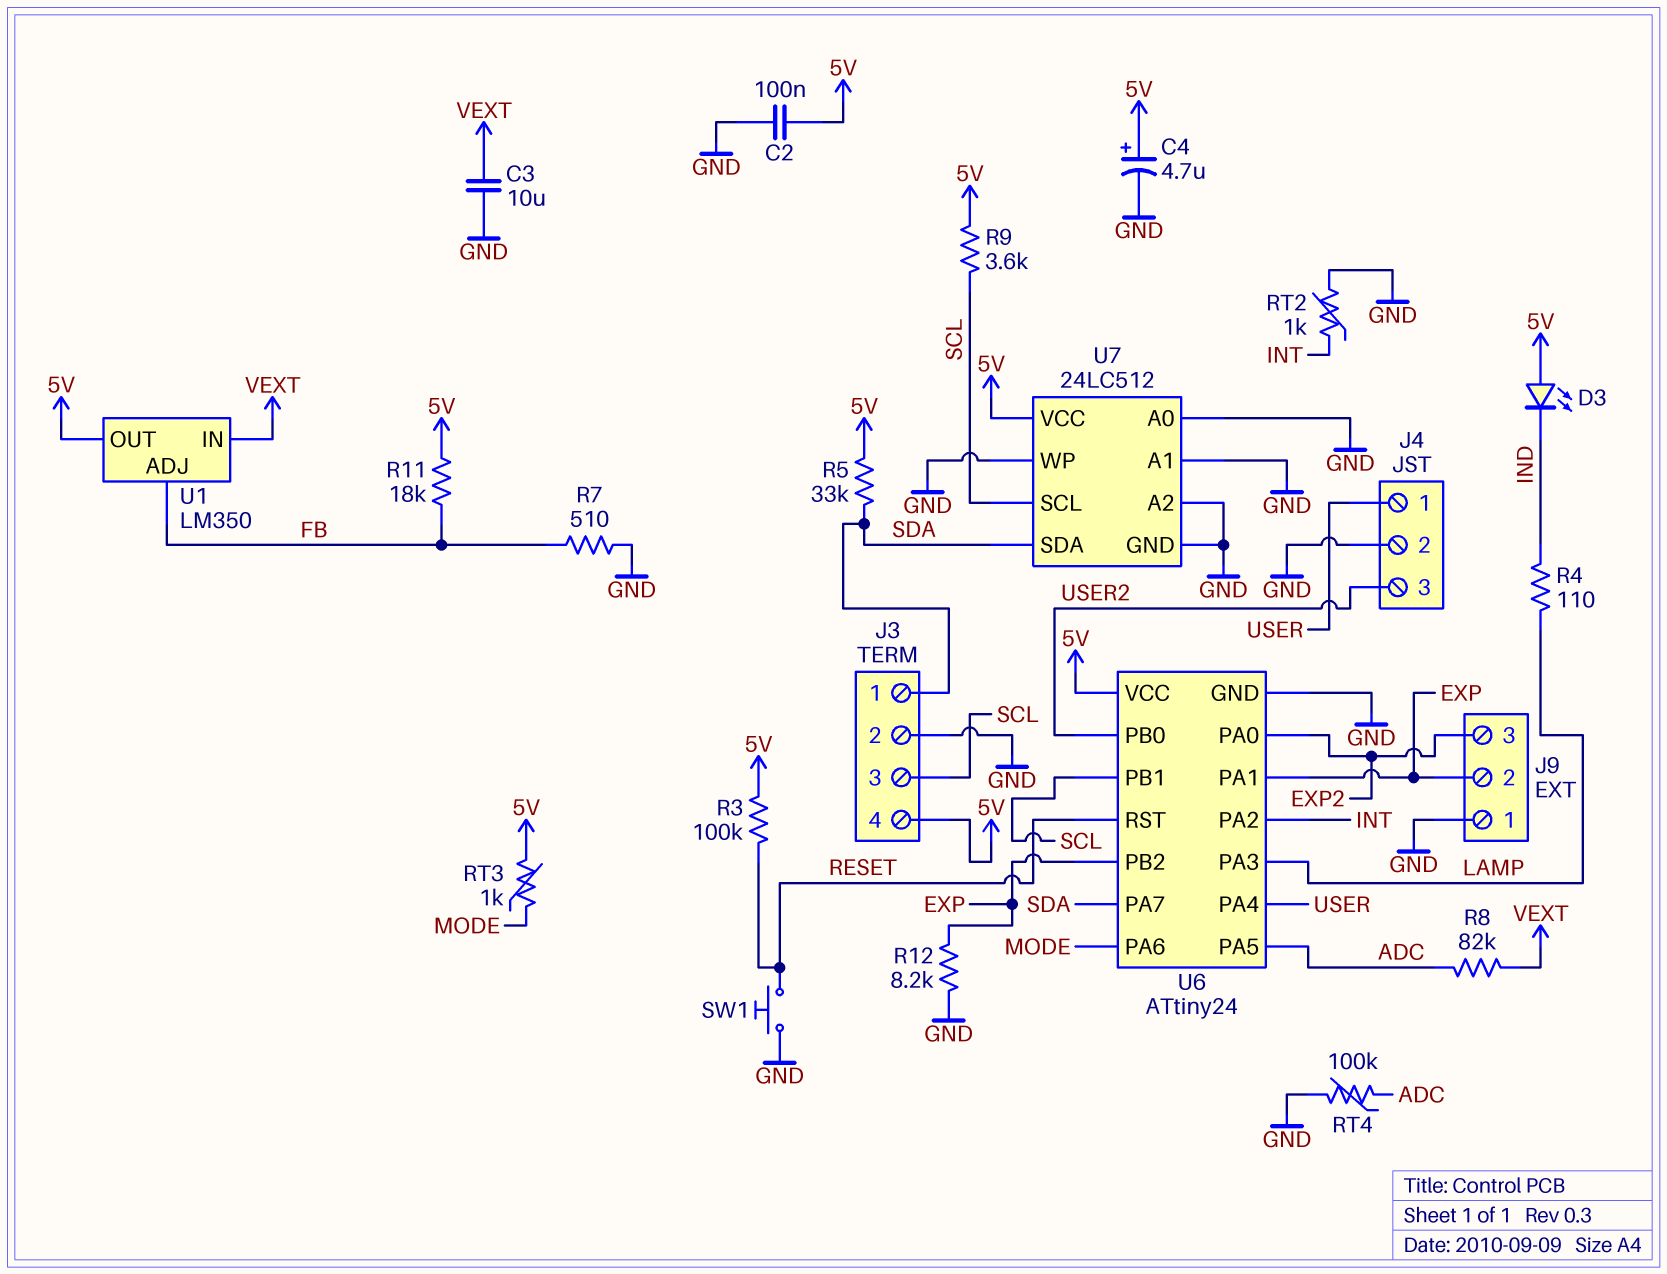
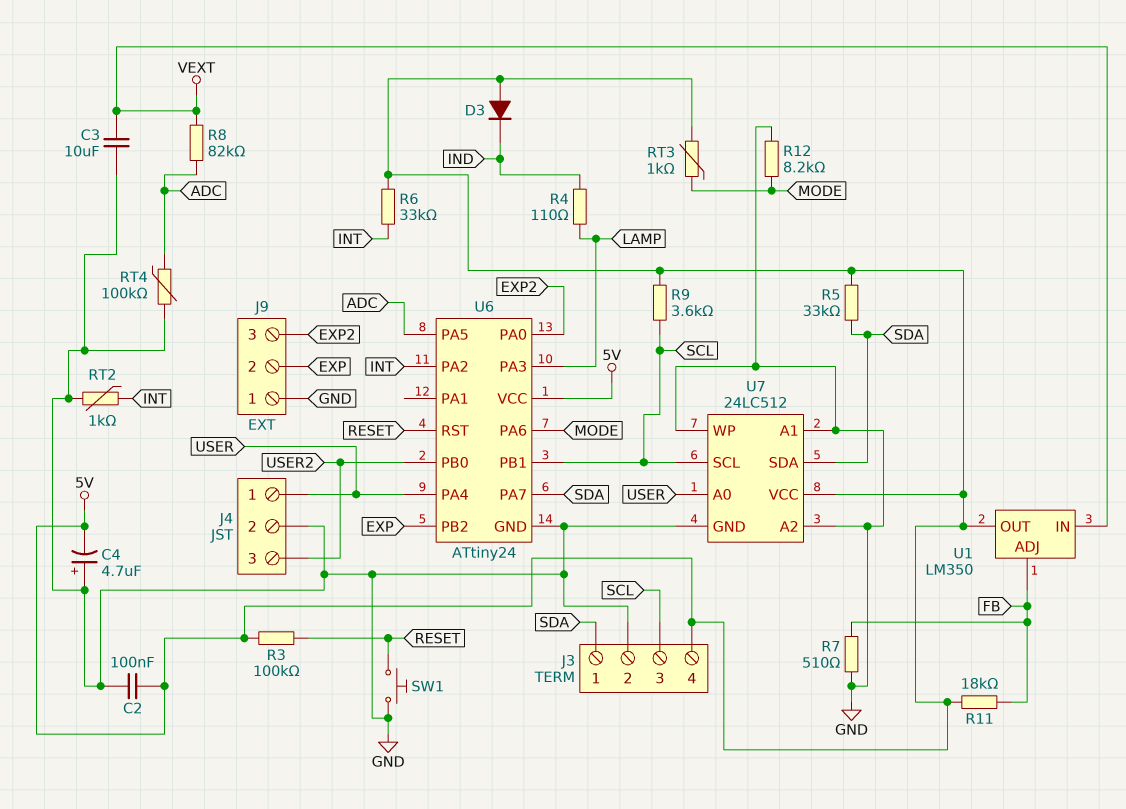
C4: 4.7uF (plus 5V, minus GND) -> 4.7uF (plus GND, minus 5V)
D3: LED (A 5V, K IND) -> diode (A 5V, K IND)
R6: none -> 33k (5V, INT)
R12: 8.2k (EXP, GND) -> 8.2k (GND, MODE)
U6 pin PA1: EXP -> none
U7 pin A0: GND -> USER

